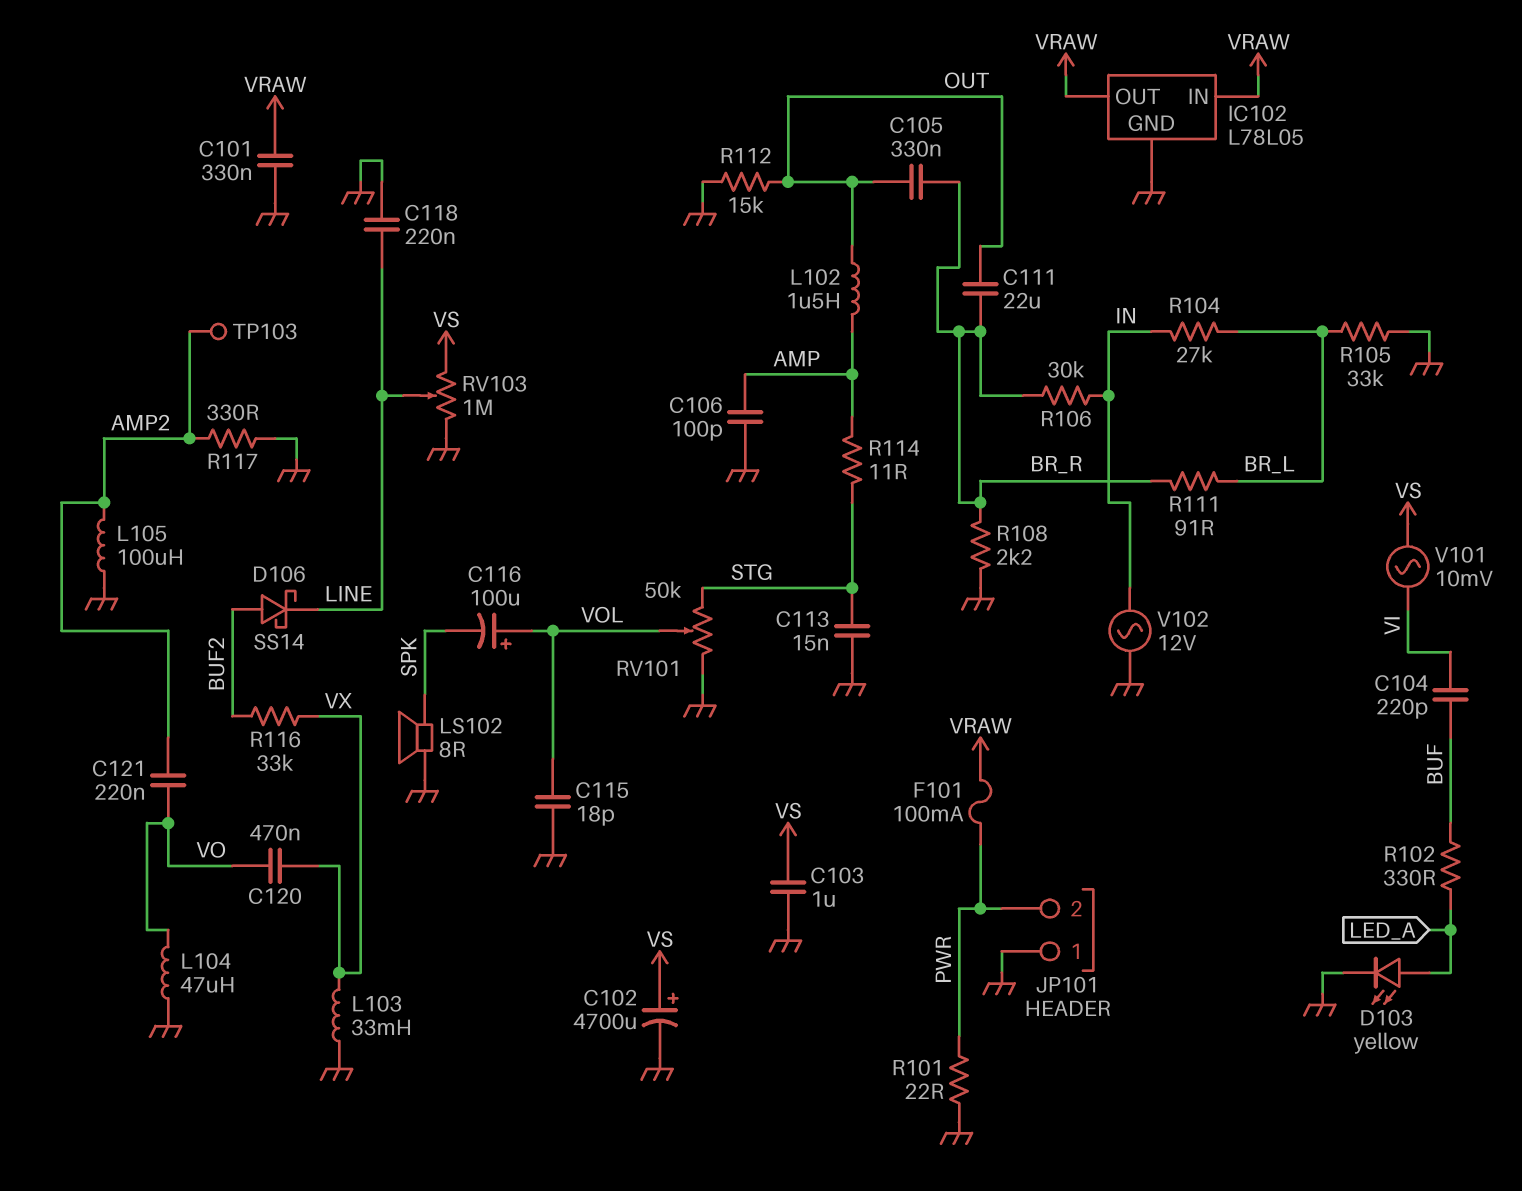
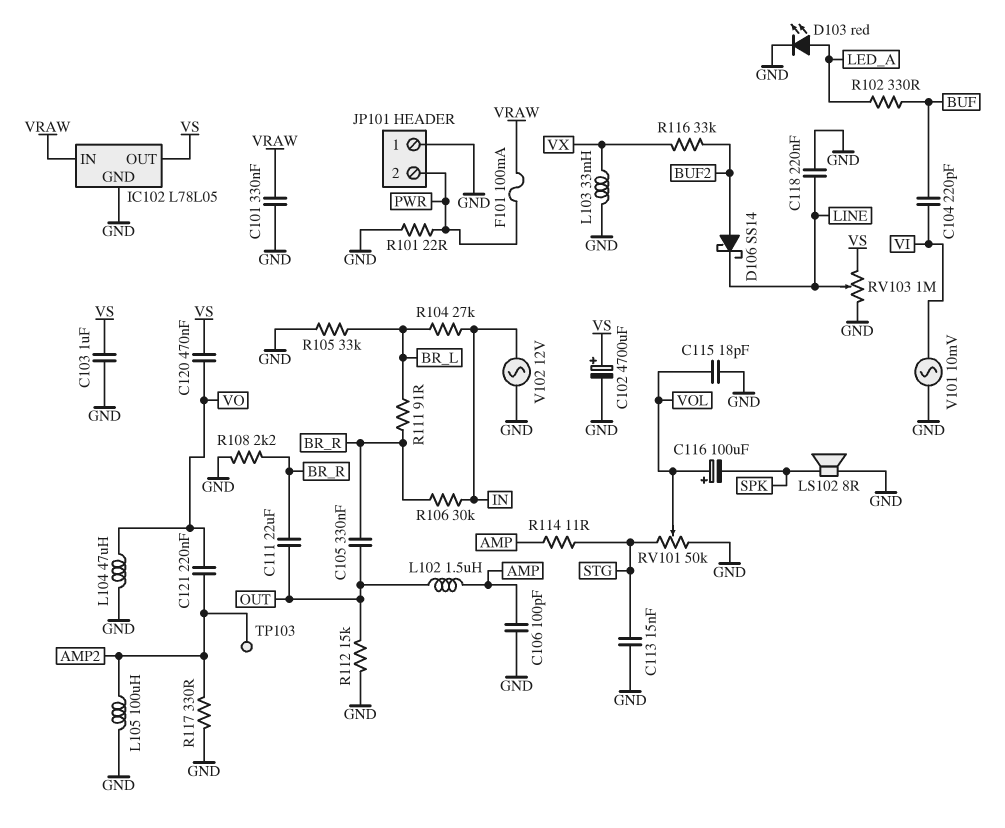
C120: 470nF (VO, VX) -> 470nF (VO, VS)
D103: LED yellow (A LED_A, K GND) -> LED red (A LED_A, K GND)
IC102 pin OUT: VRAW -> VS
V101: AC 10mV (VI, VS) -> AC 10mV (GND, VI)

